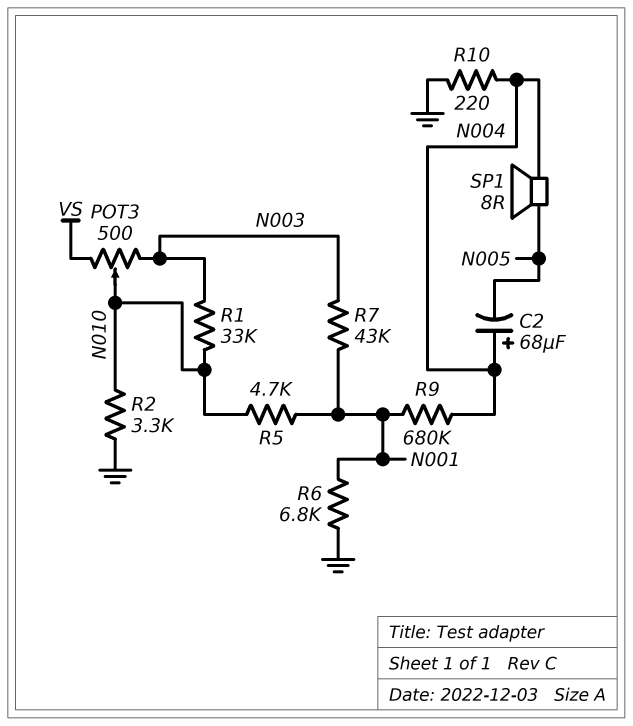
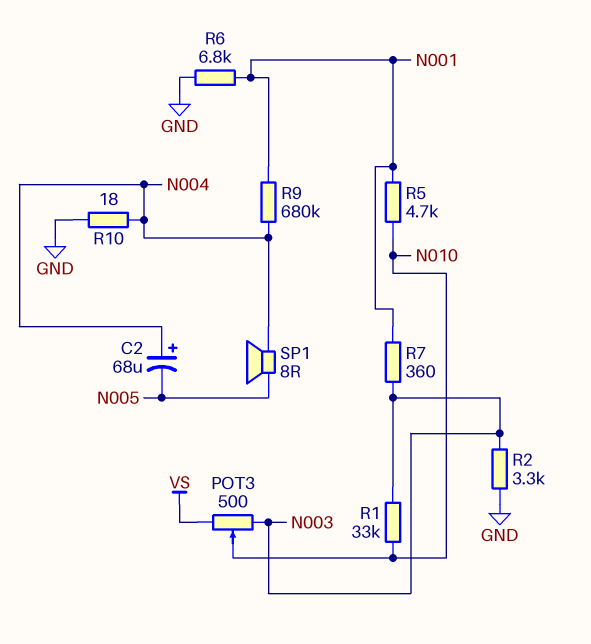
R2: 3.3k (GND, N010) -> 3.3k (GND, N003)
R7: 43k (N001, N003) -> 360 (N001, N003)
R10: 220 (GND, N004) -> 18 (GND, N004)

